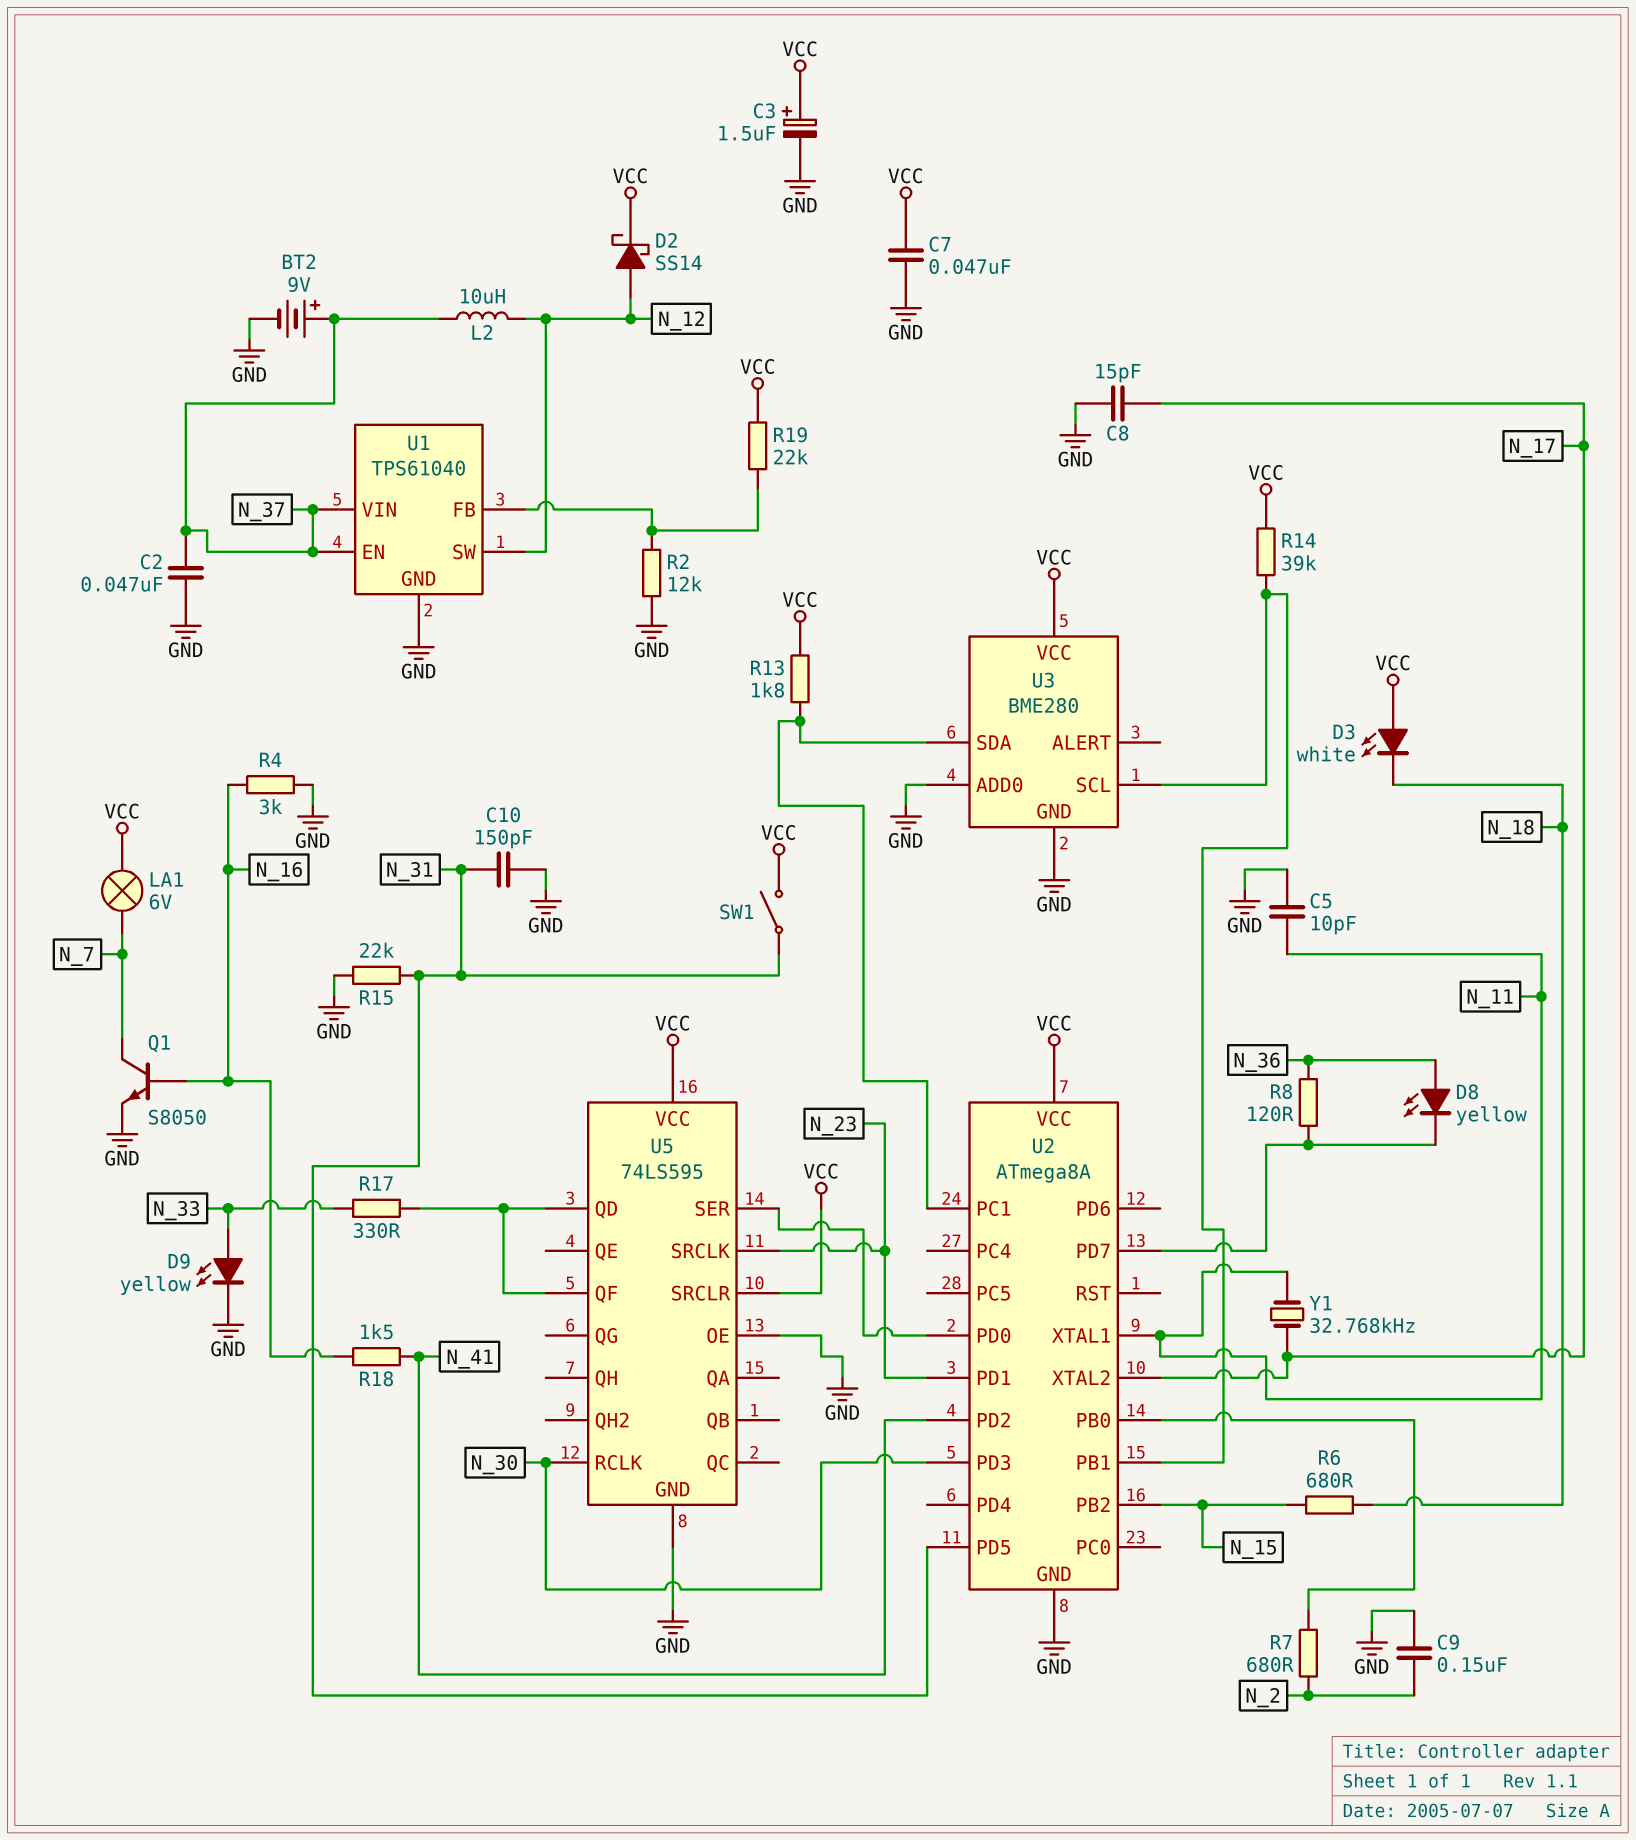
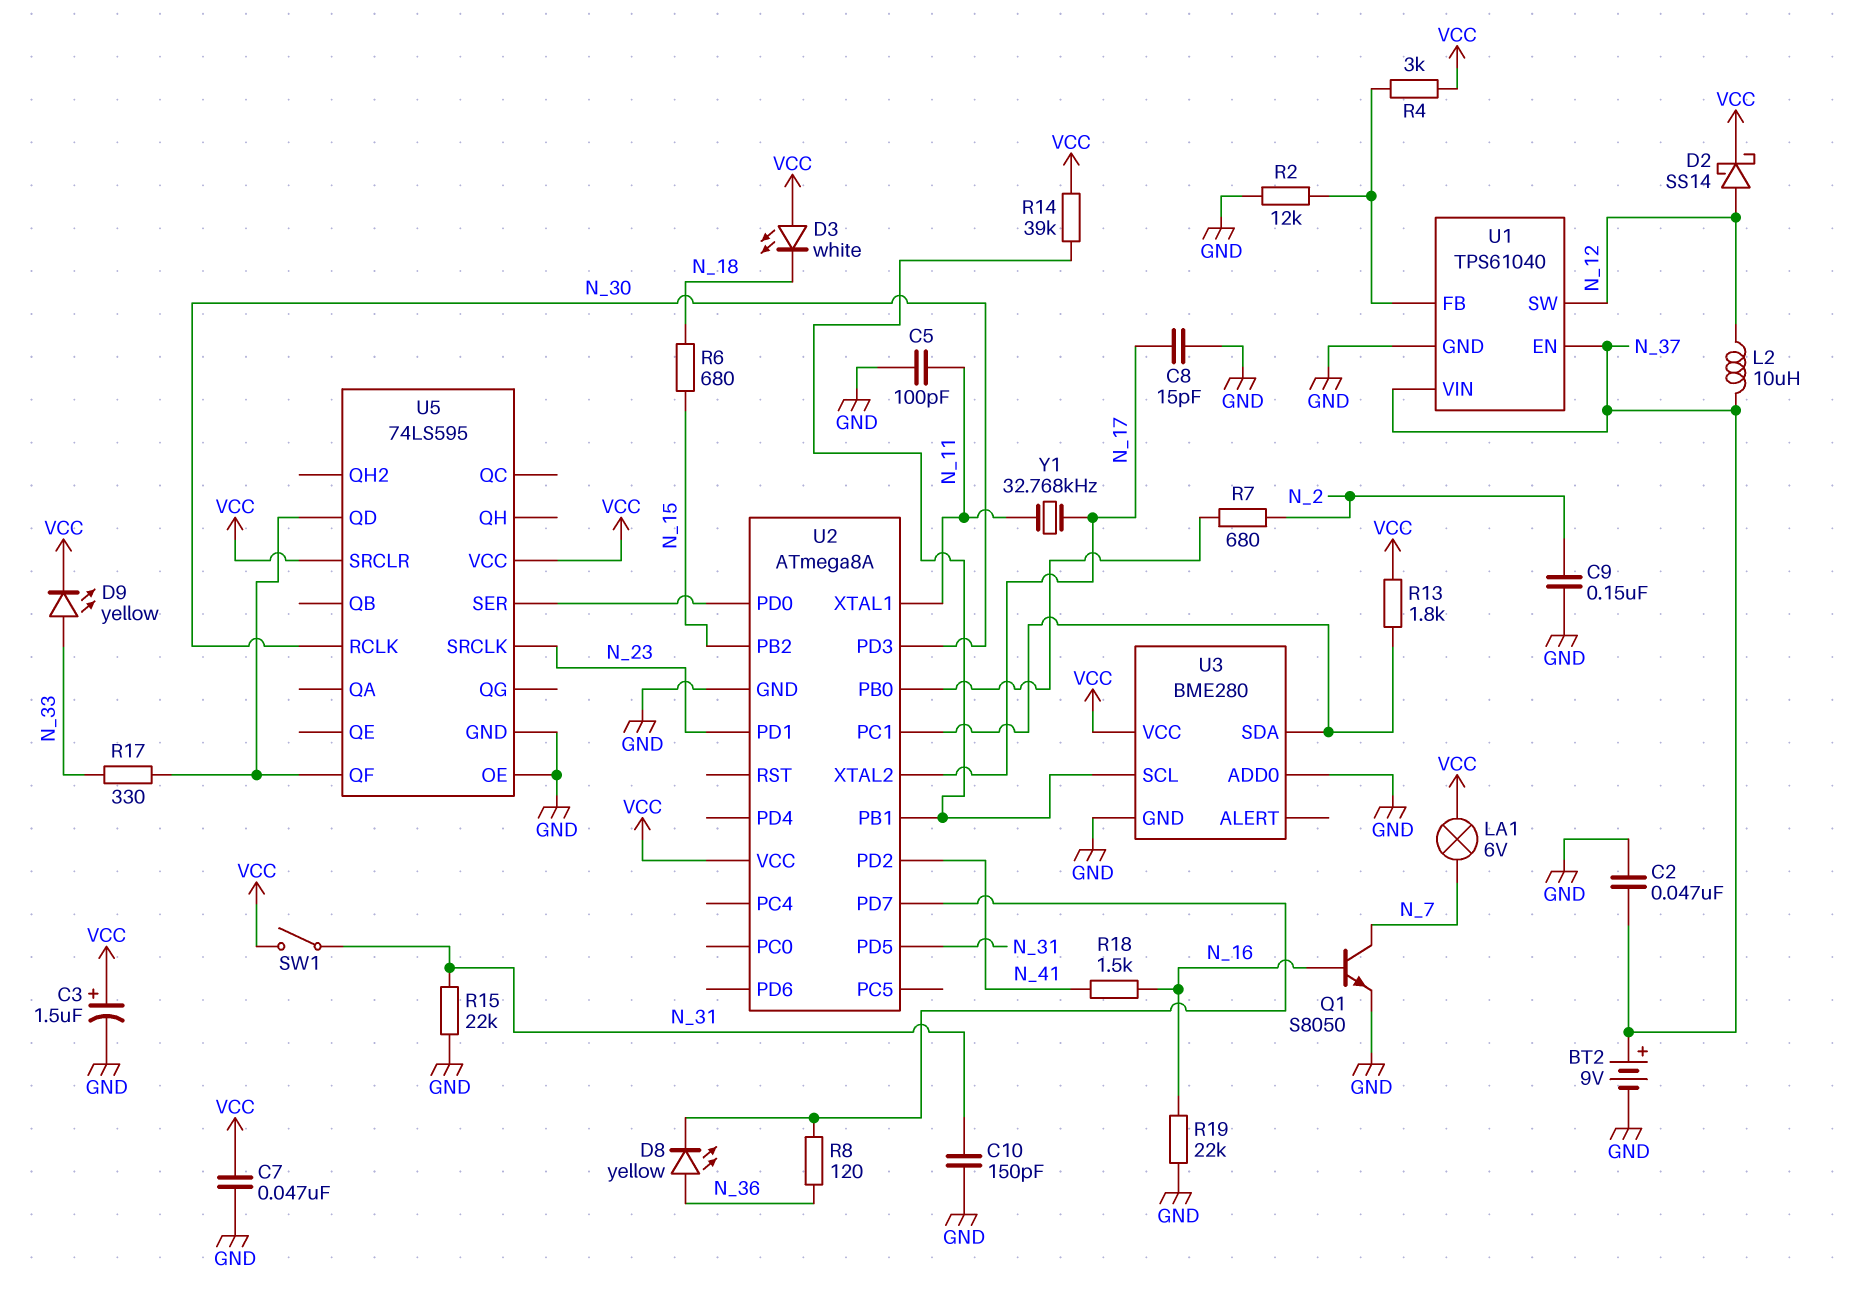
C5: 10pF (GND, N_11) -> 100pF (GND, N_11)
D9: LED yellow (A N_33, K GND) -> LED yellow (A N_33, K VCC)
R4: 3k (GND, N_16) -> 3k (U1/FB, VCC)
R19: 22k (U1/FB, VCC) -> 22k (GND, N_16)

